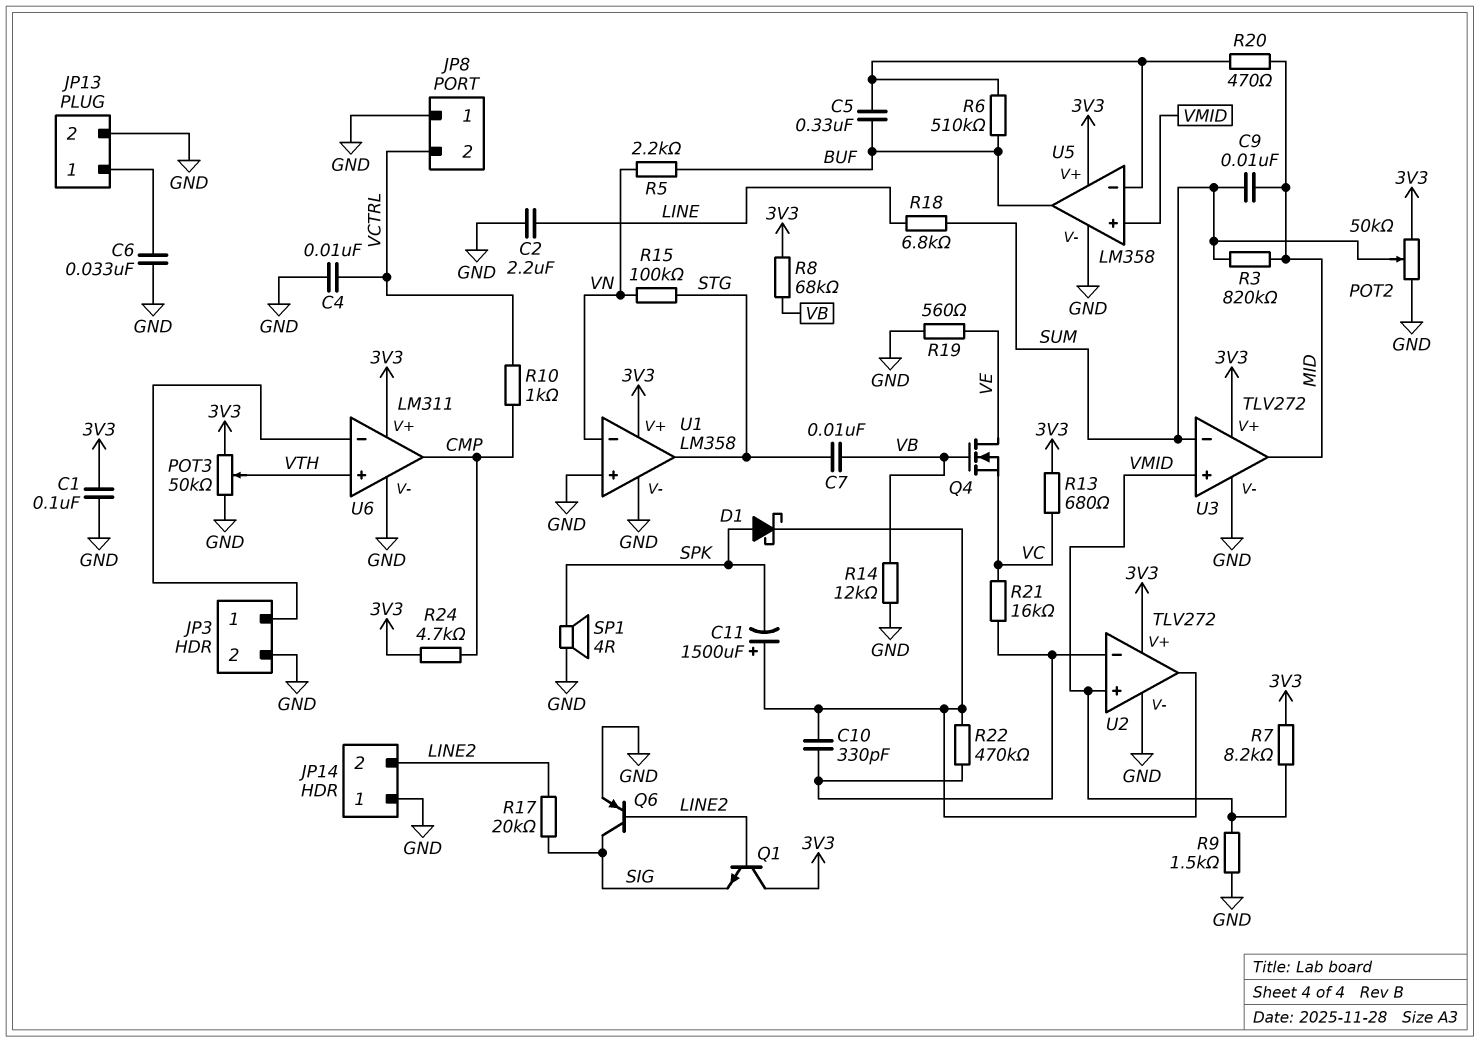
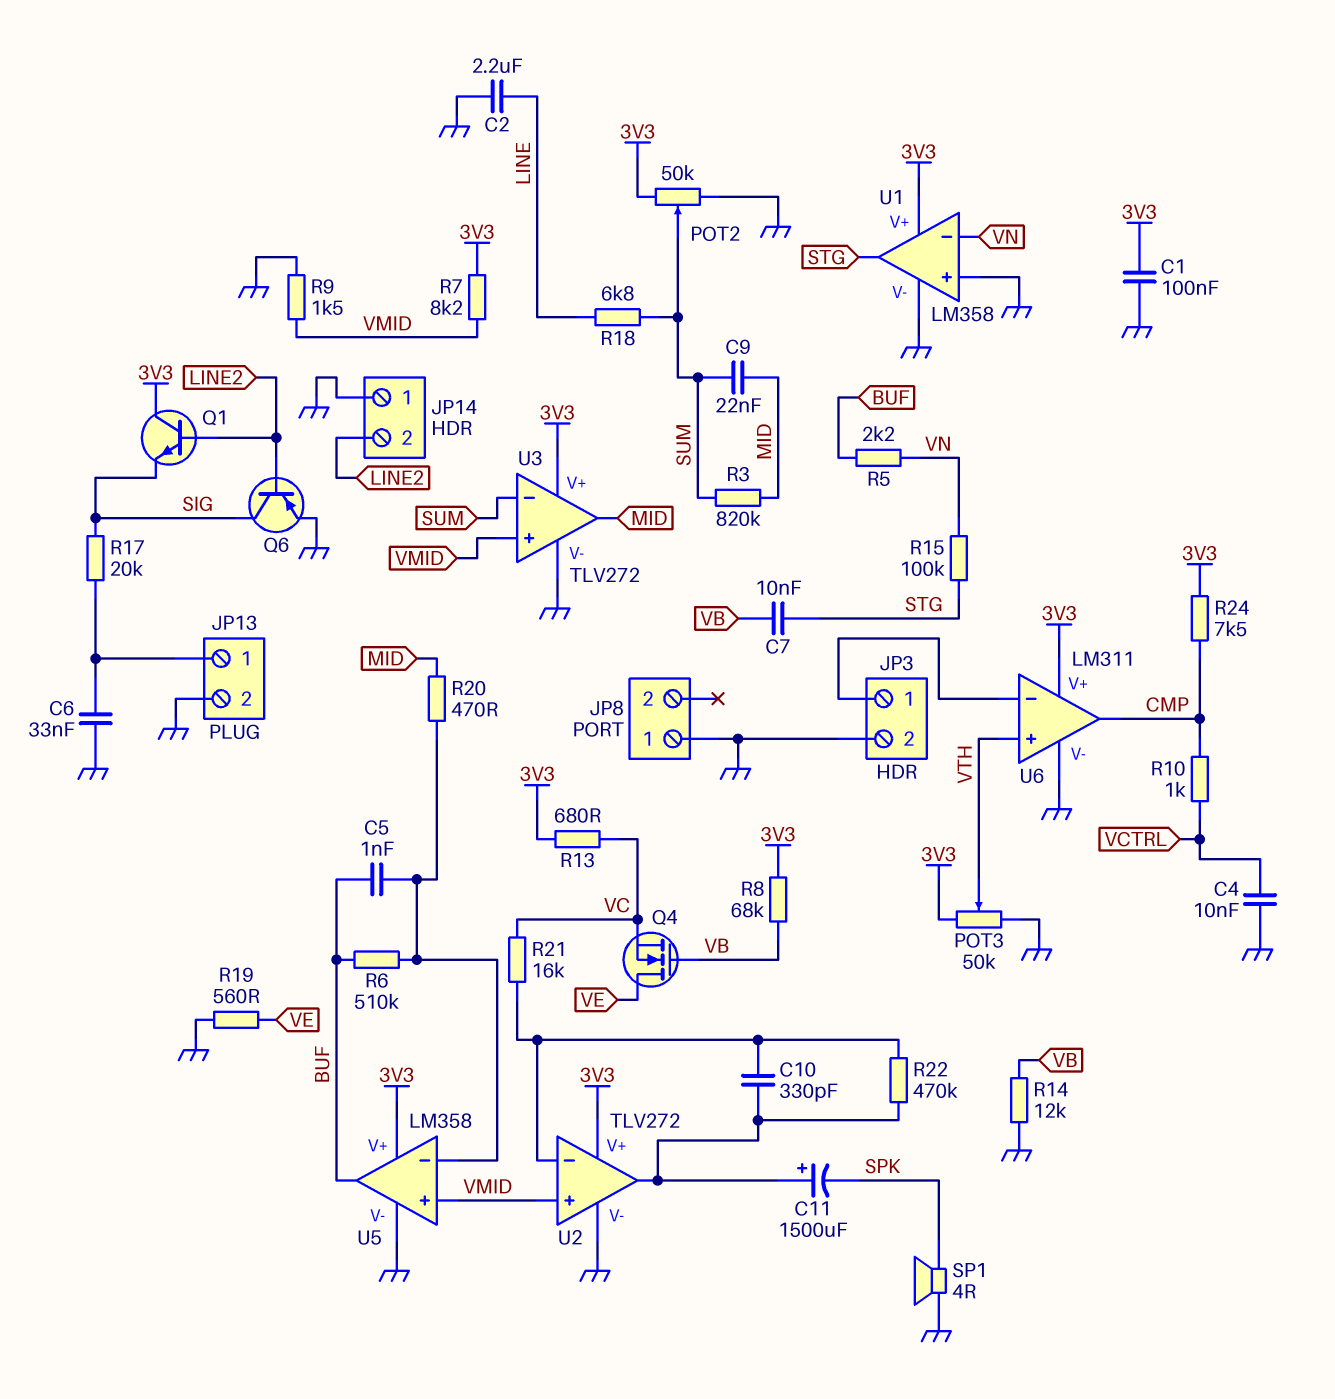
C5: 330nF (BUF, U5/in-) -> 1nF (BUF, U5/in-)
C9: 10nF (MID, SUM) -> 22nF (MID, SUM)
D1: schottky (A SPK, K U2/out) -> none
JP8 pin 2: VCTRL -> none
R17: 20k (LINE2, SIG) -> 20k (JP13/1, SIG)
R24: 4.7k (3V3, CMP) -> 7.5k (3V3, CMP)

